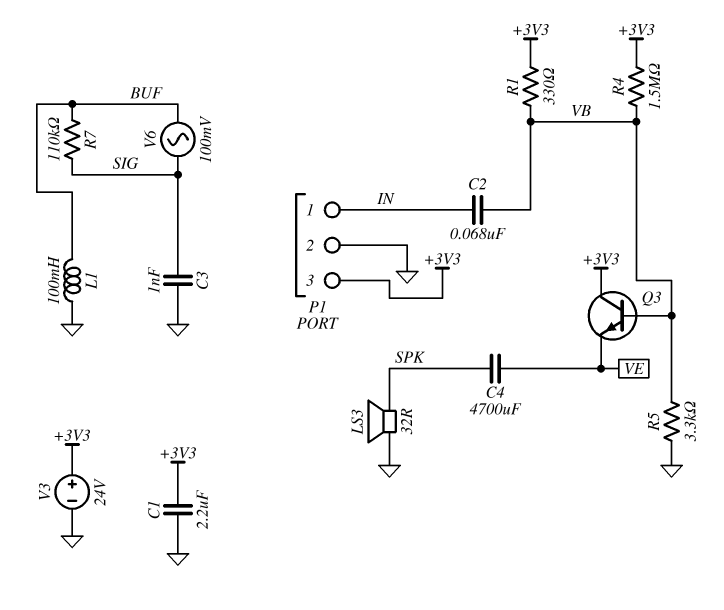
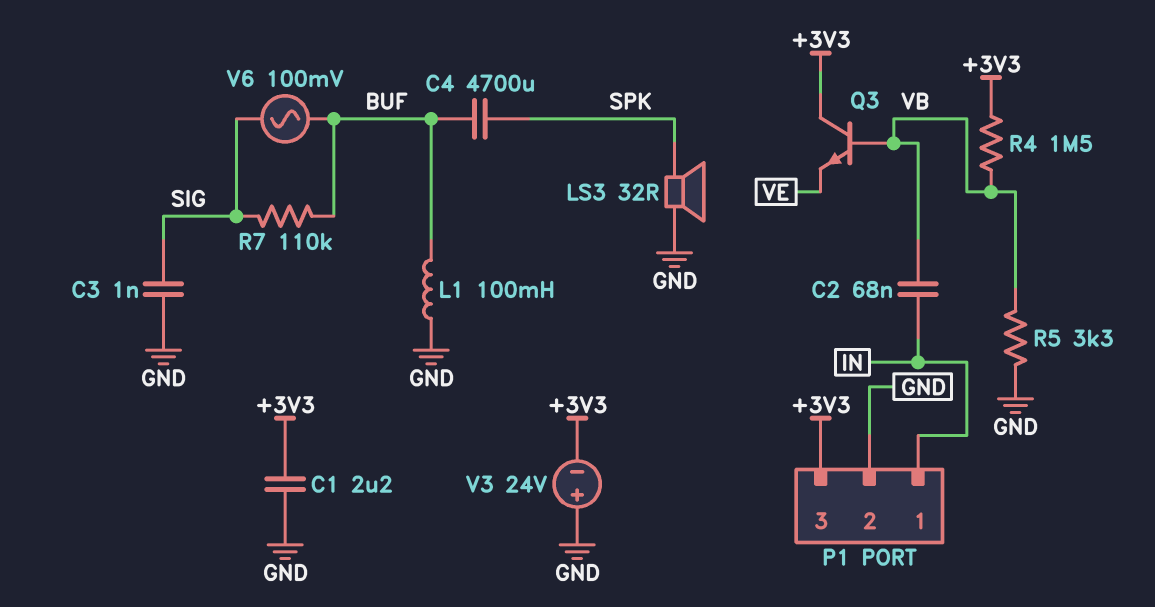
C4: 4700uF (SPK, VE) -> 4700uF (BUF, SPK)
R1: 330 (+3V3, VB) -> none
V3: 24V (plus +3V3, minus GND) -> 24V (plus GND, minus +3V3)

